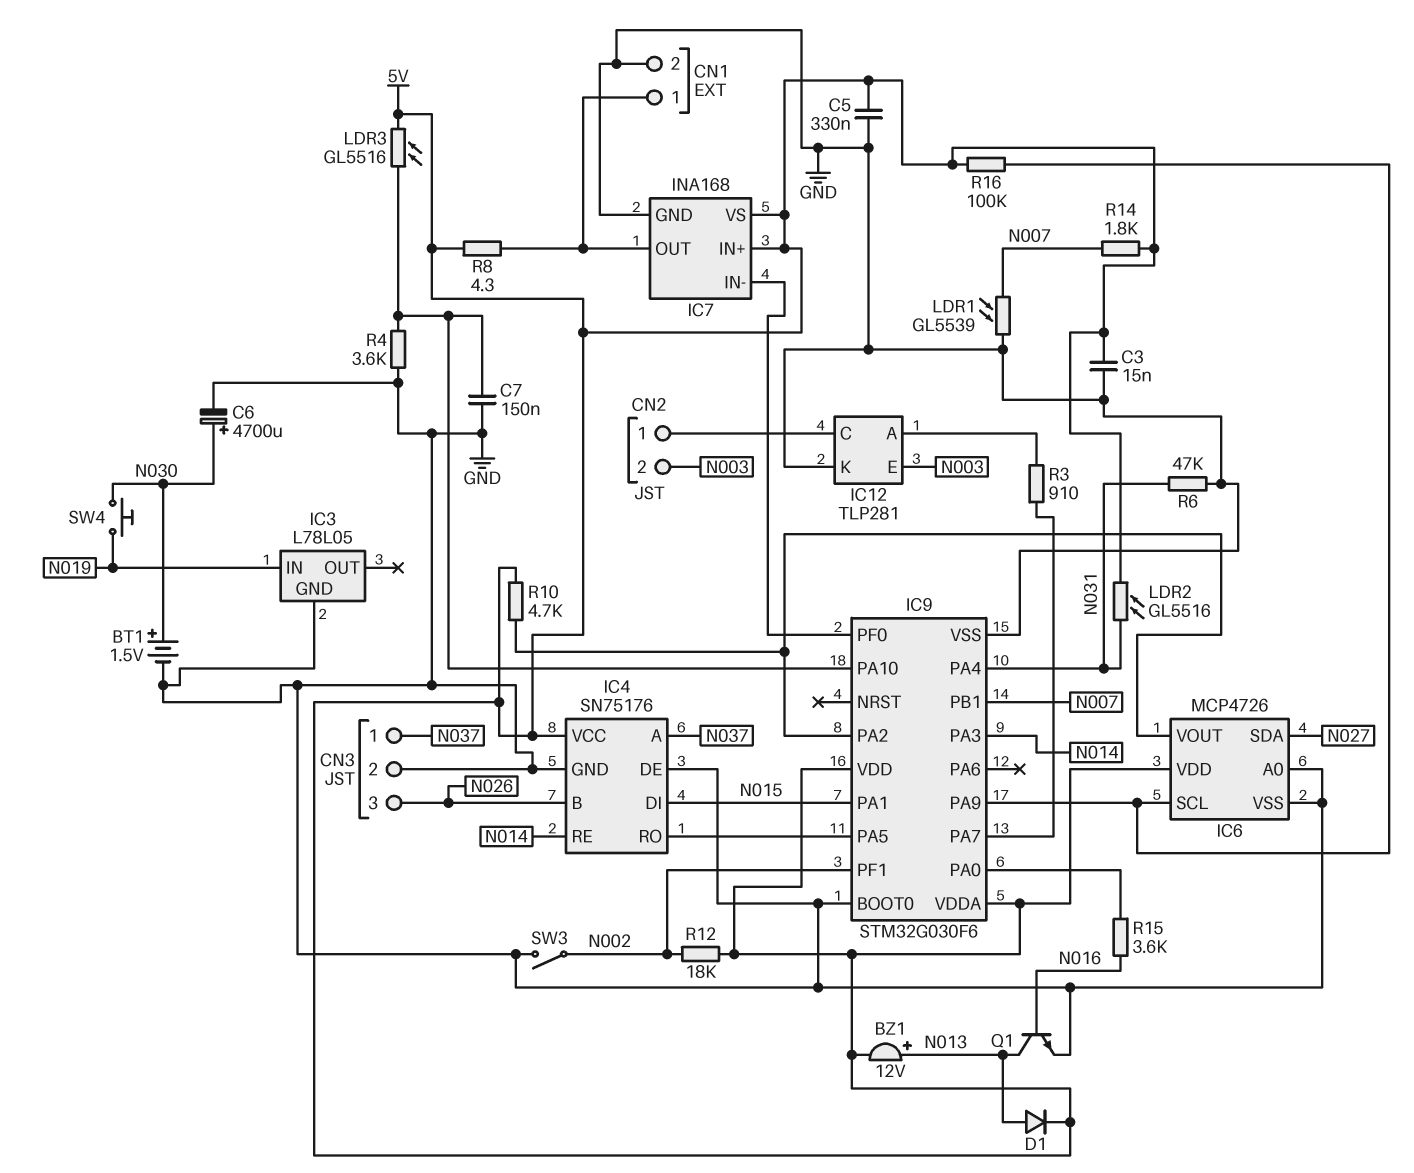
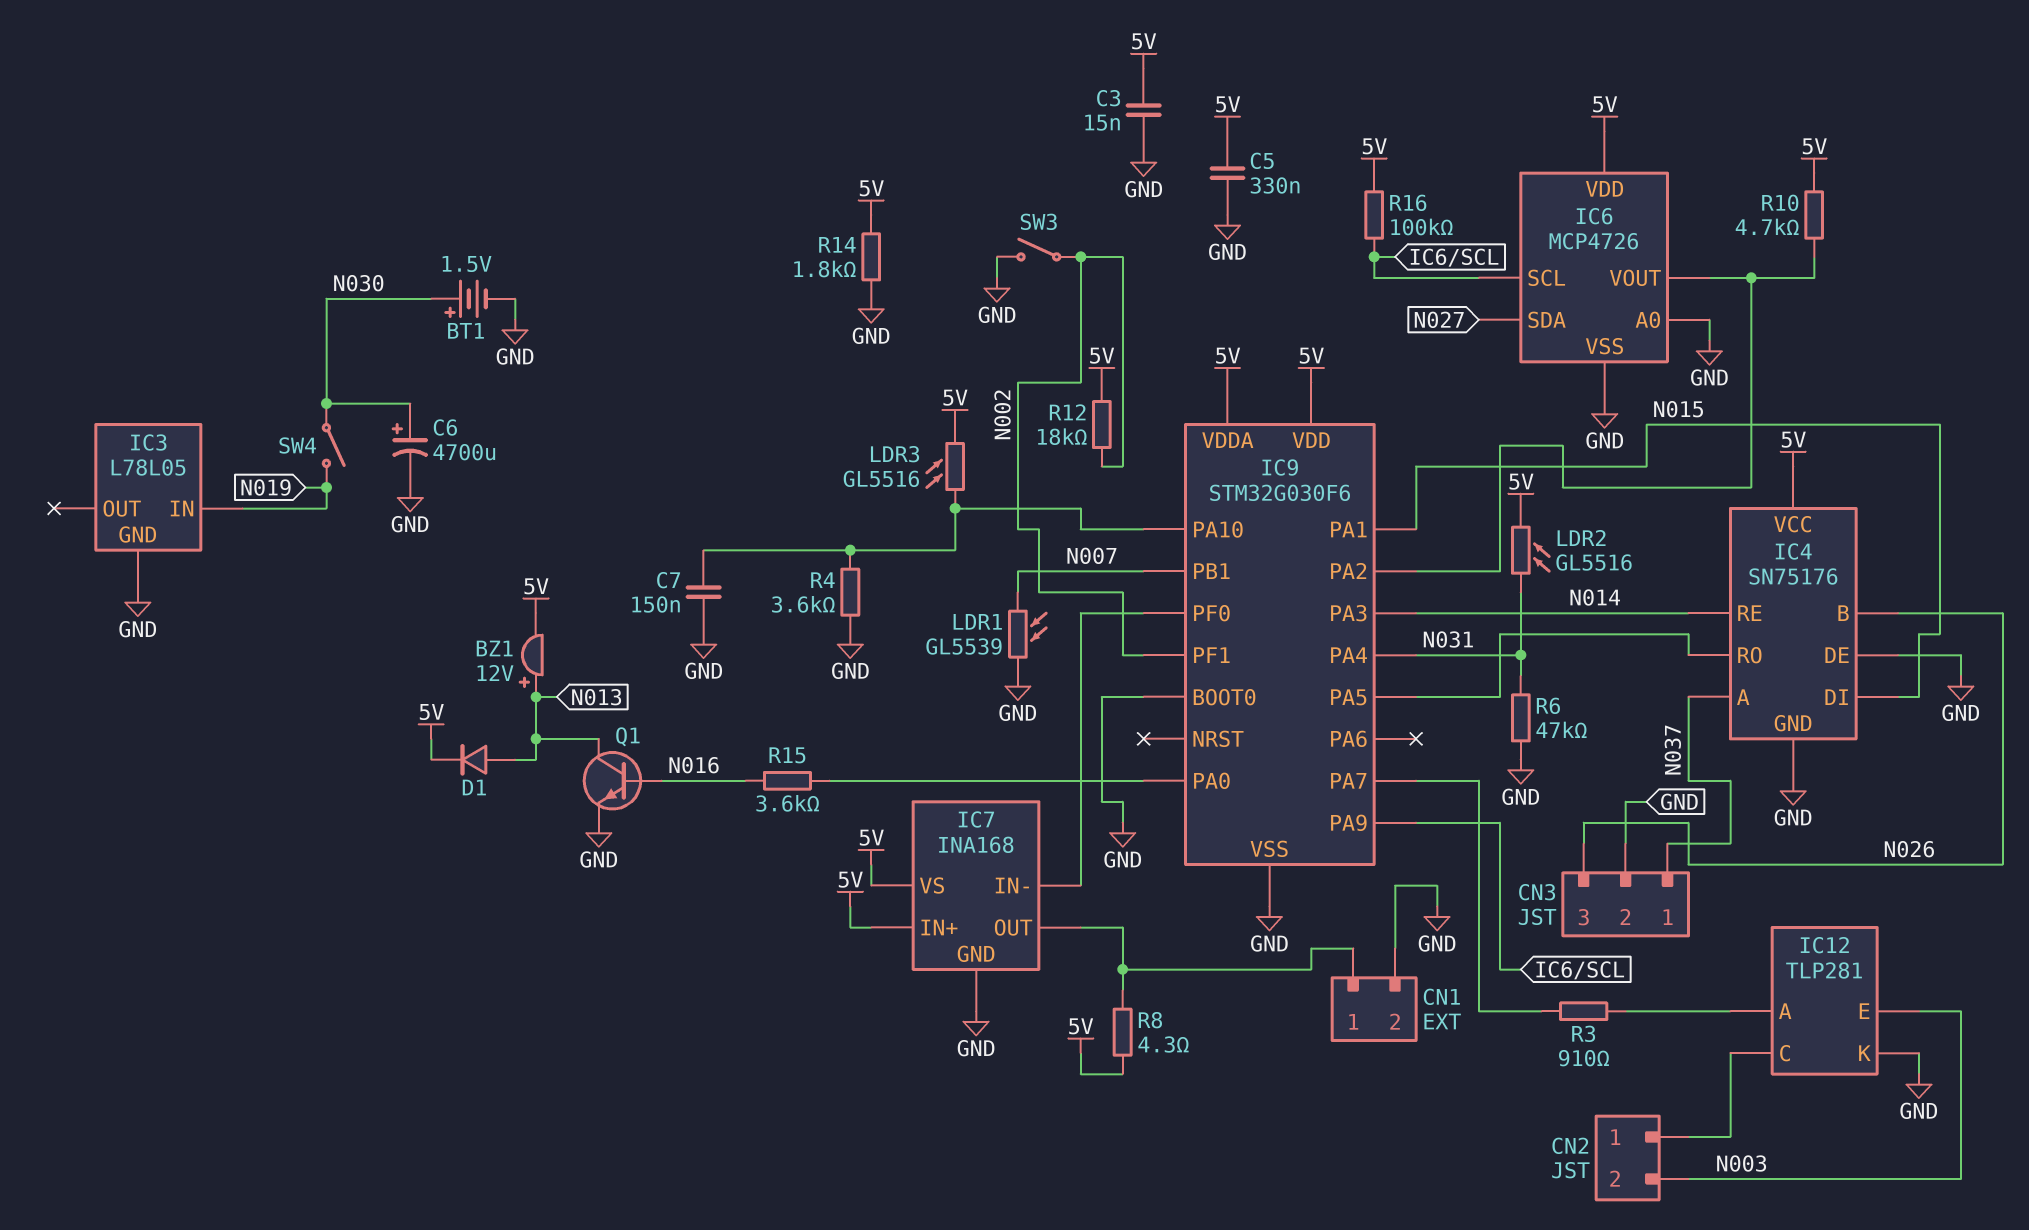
R14: 1.8k (5V, N007) -> 1.8k (5V, GND)
SW4: button (N019, N030) -> switch (N019, N030)

